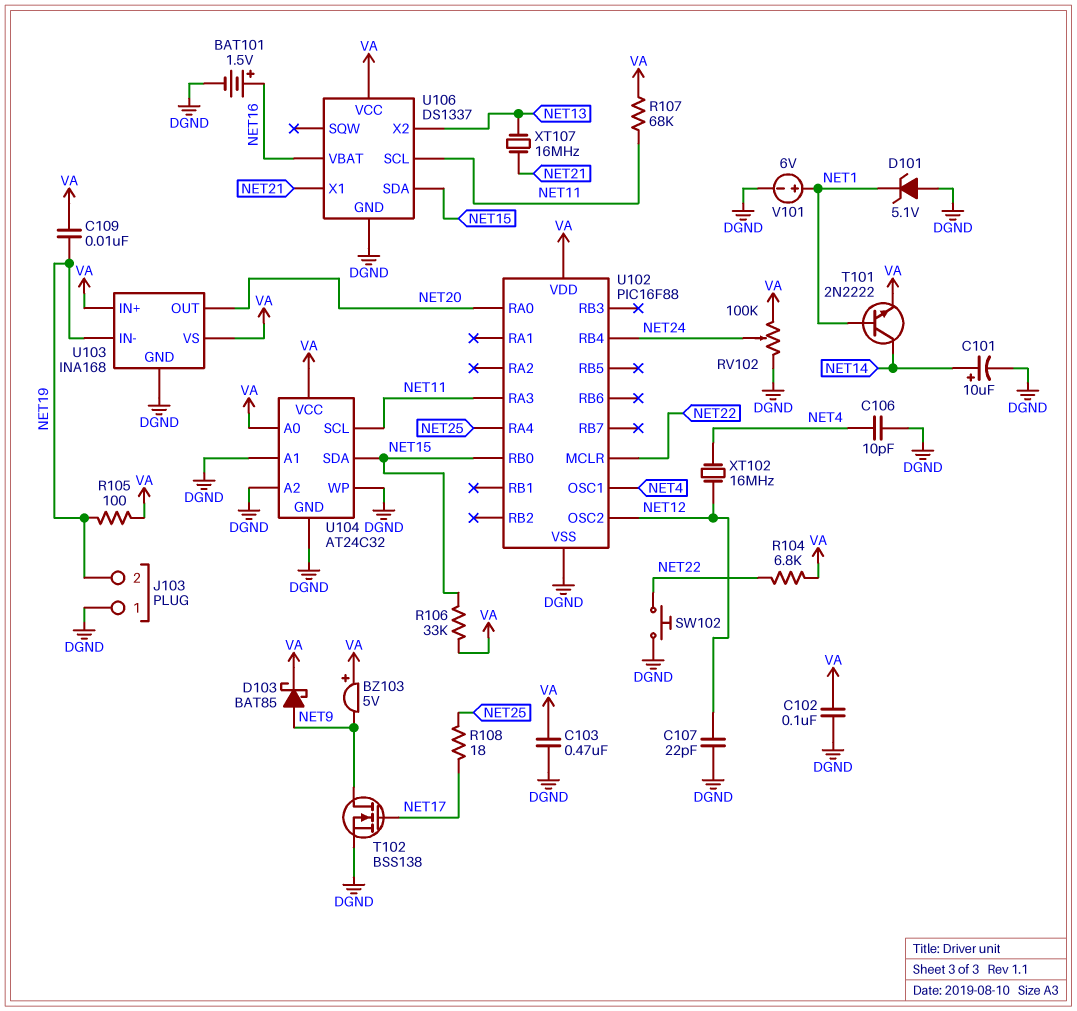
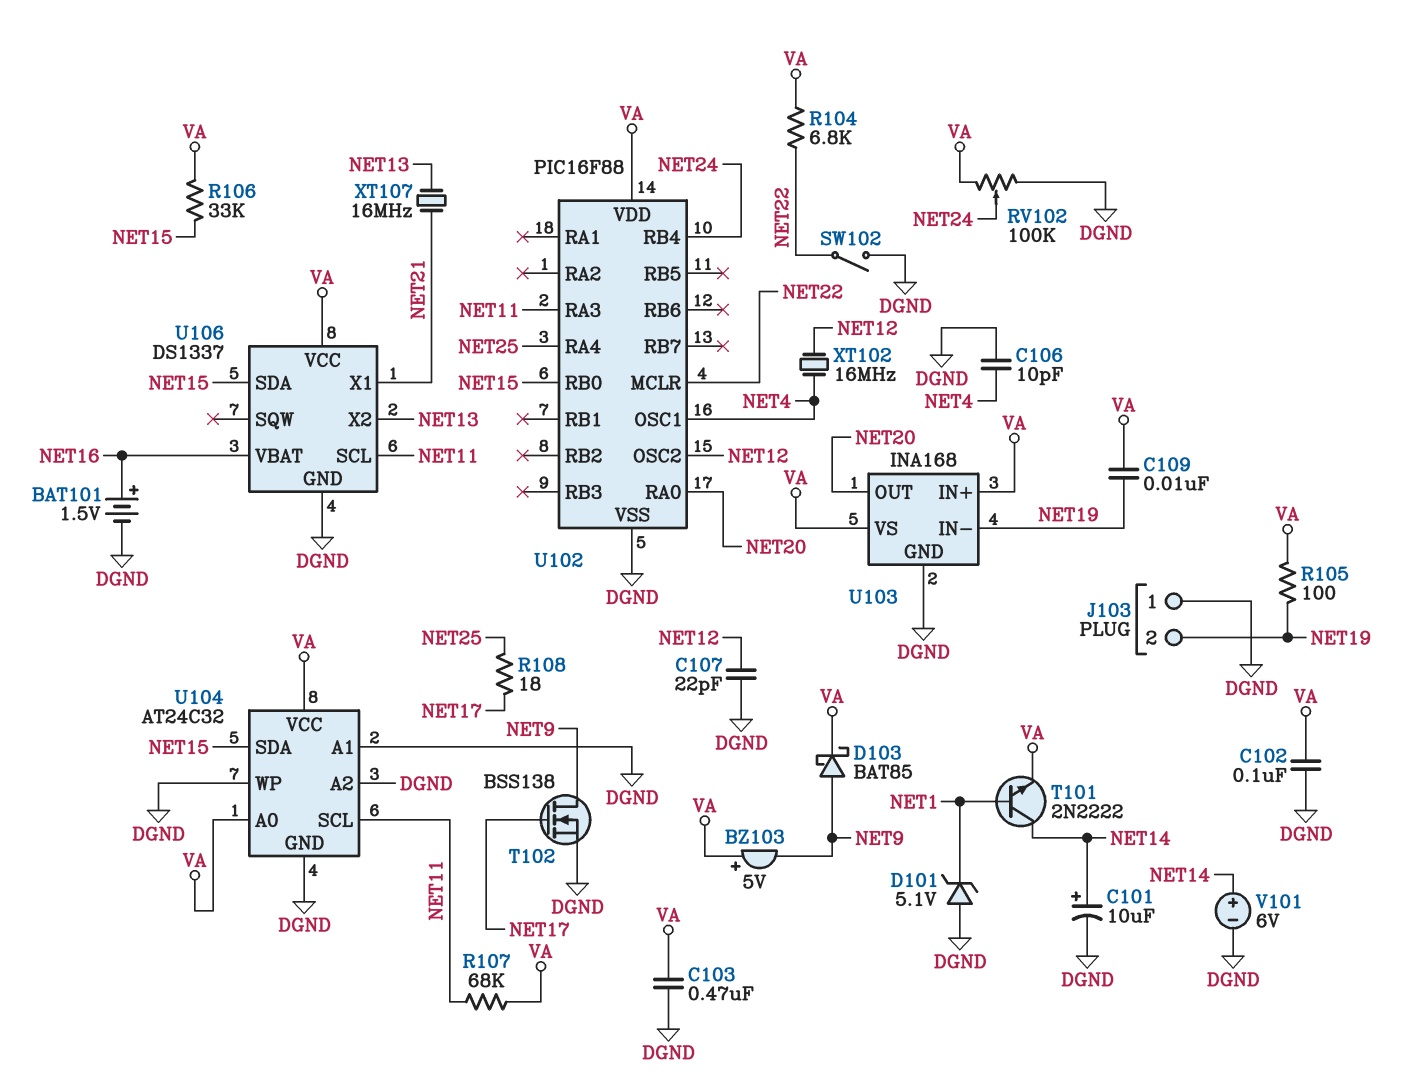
SW102: button (DGND, NET22) -> switch (DGND, NET22)
V101: 6V (plus NET1, minus DGND) -> 6V (plus NET14, minus DGND)

